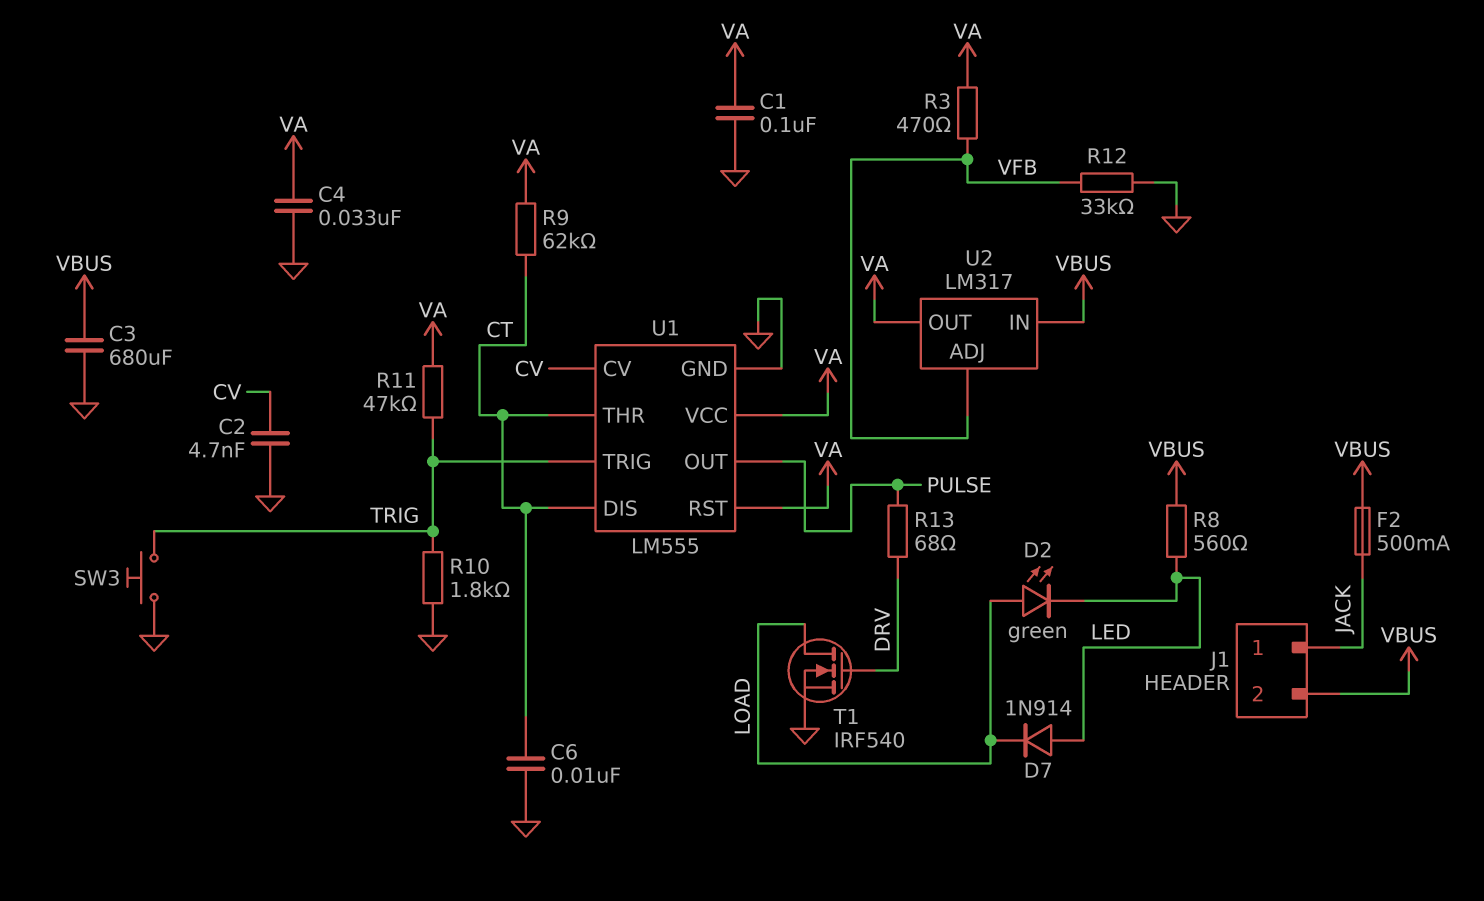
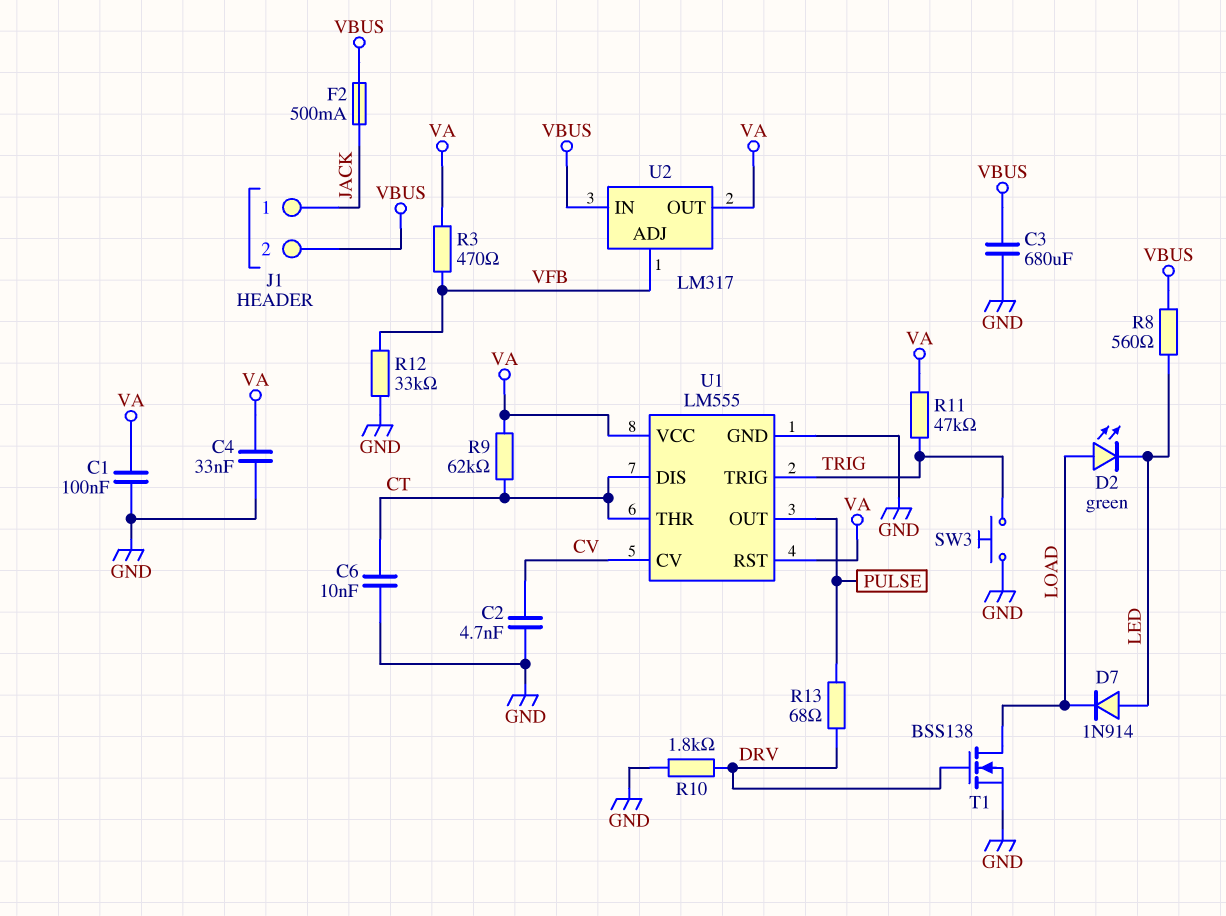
R10: 1.8k (GND, TRIG) -> 1.8k (DRV, GND)
T1: NMOS IRF540 (G DRV, D LOAD, S GND) -> NMOS BSS138 (G DRV, D LOAD, S GND)

